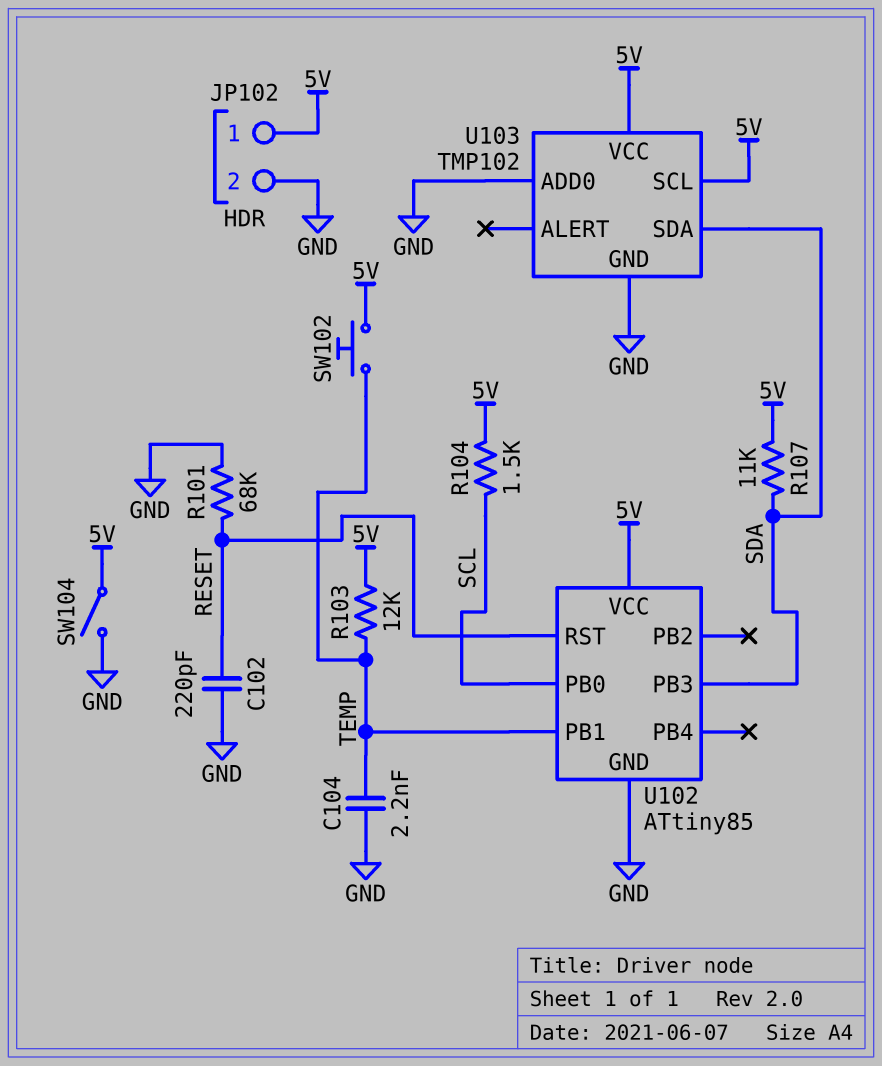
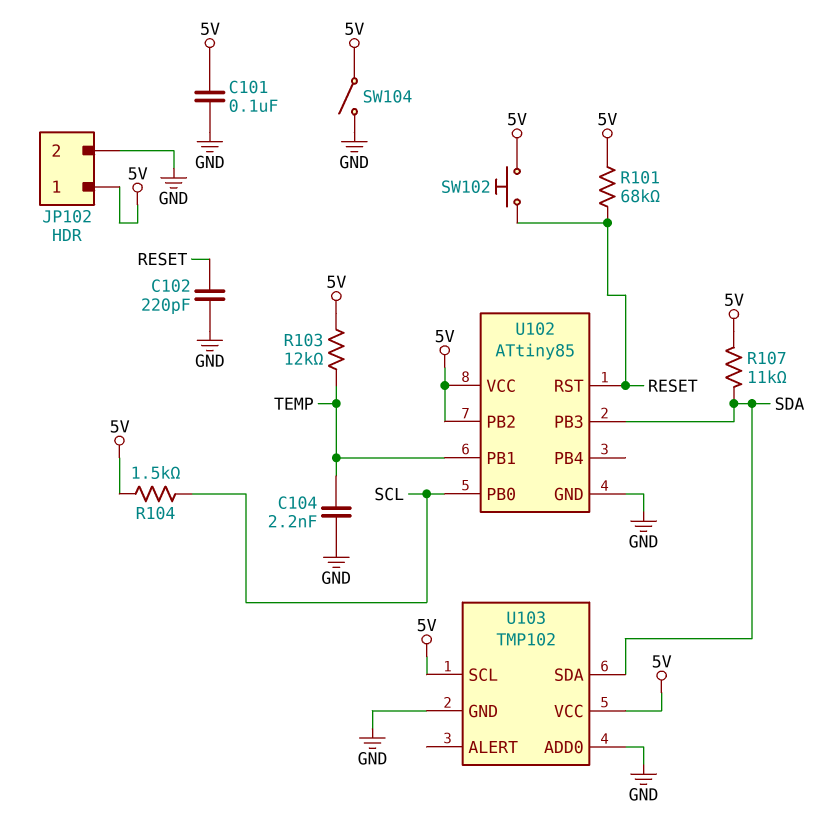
C101: none -> 100nF (5V, GND)
R101: 68k (GND, RESET) -> 68k (5V, RESET)
SW102: button (5V, TEMP) -> button (5V, RESET)
U102 pin PB2: none -> 5V

